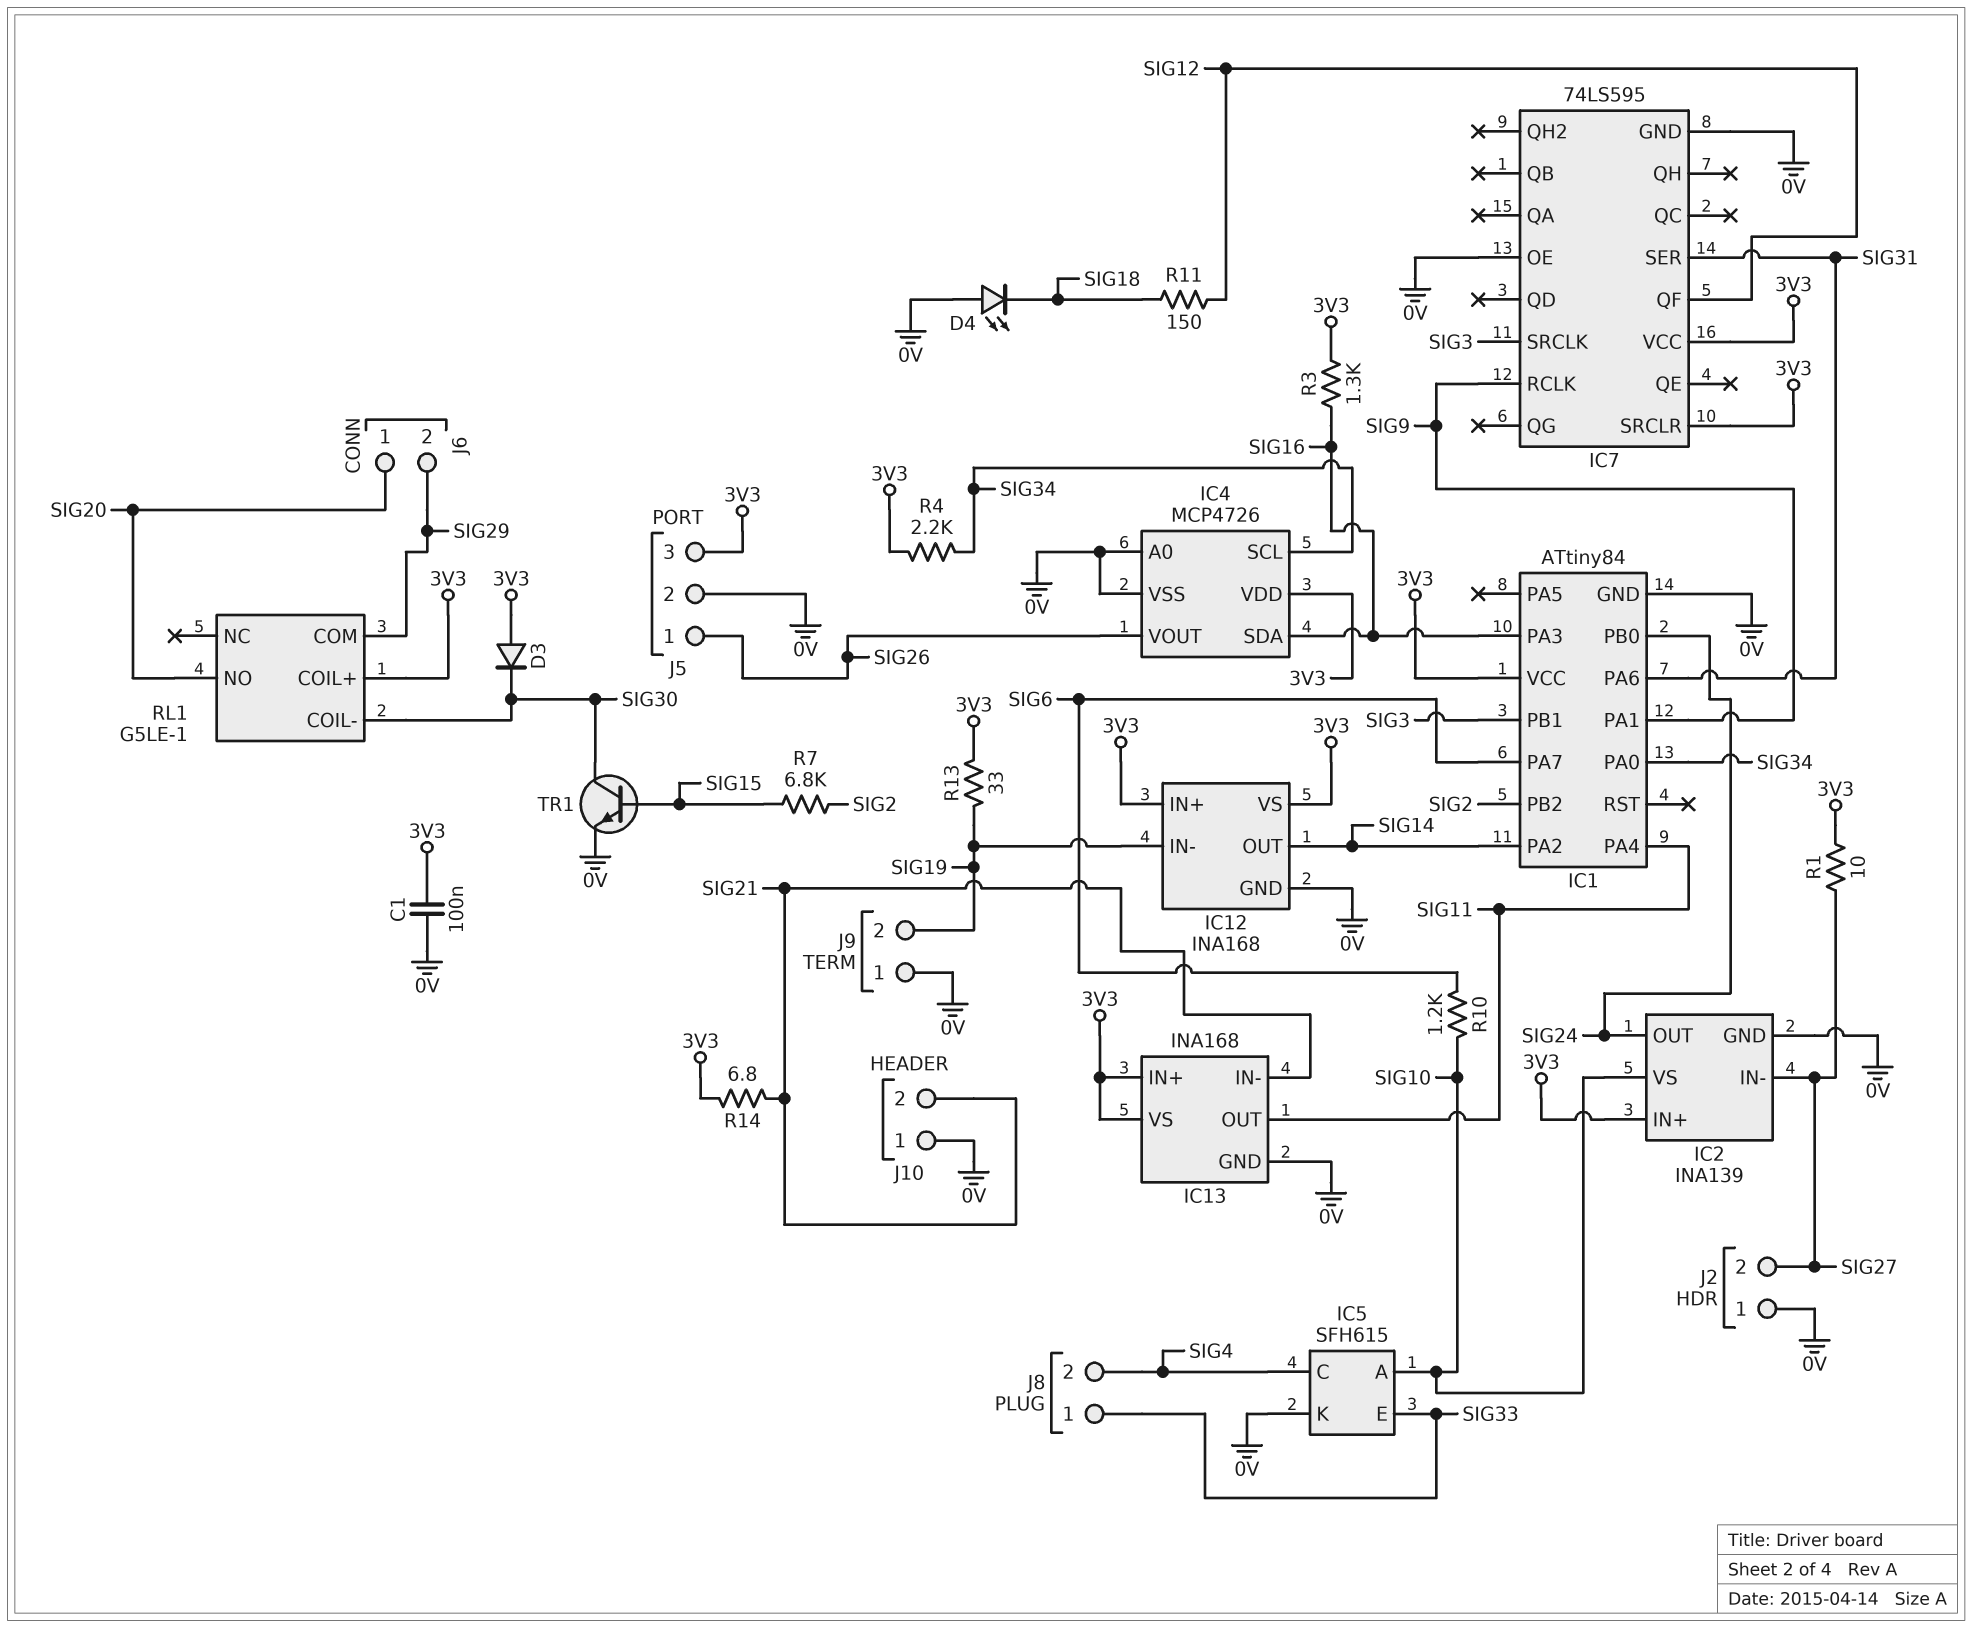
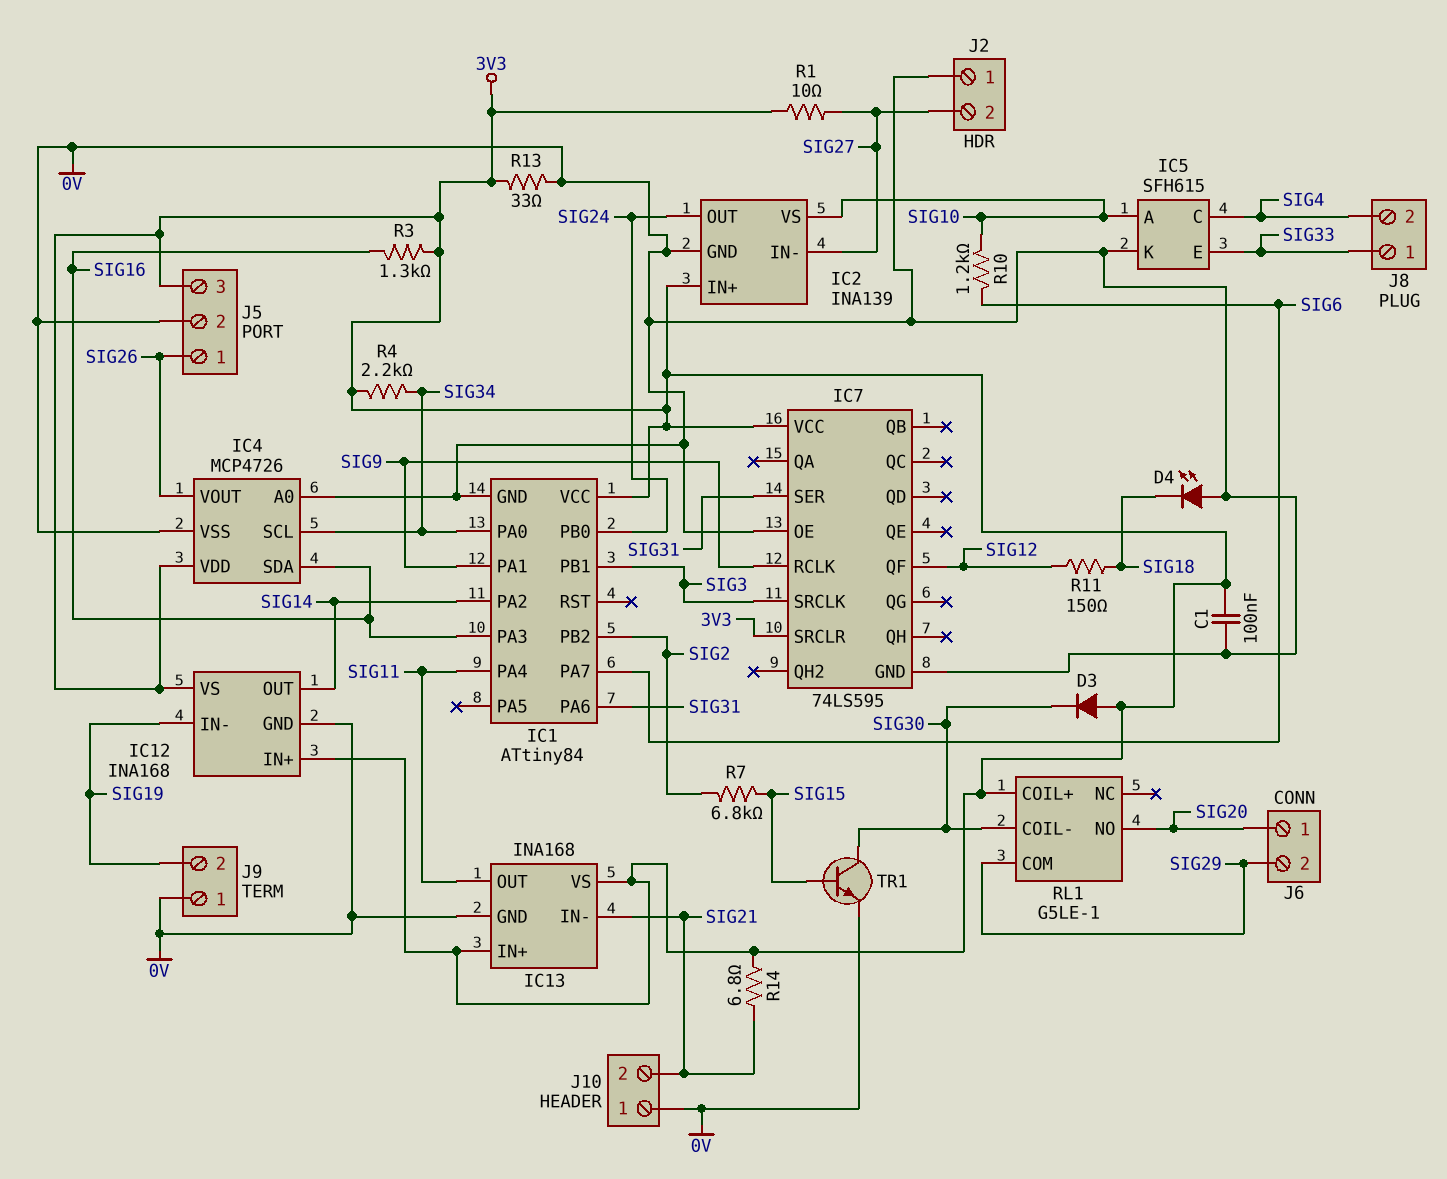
R13: 33 (3V3, SIG19) -> 33 (0V, 3V3)

